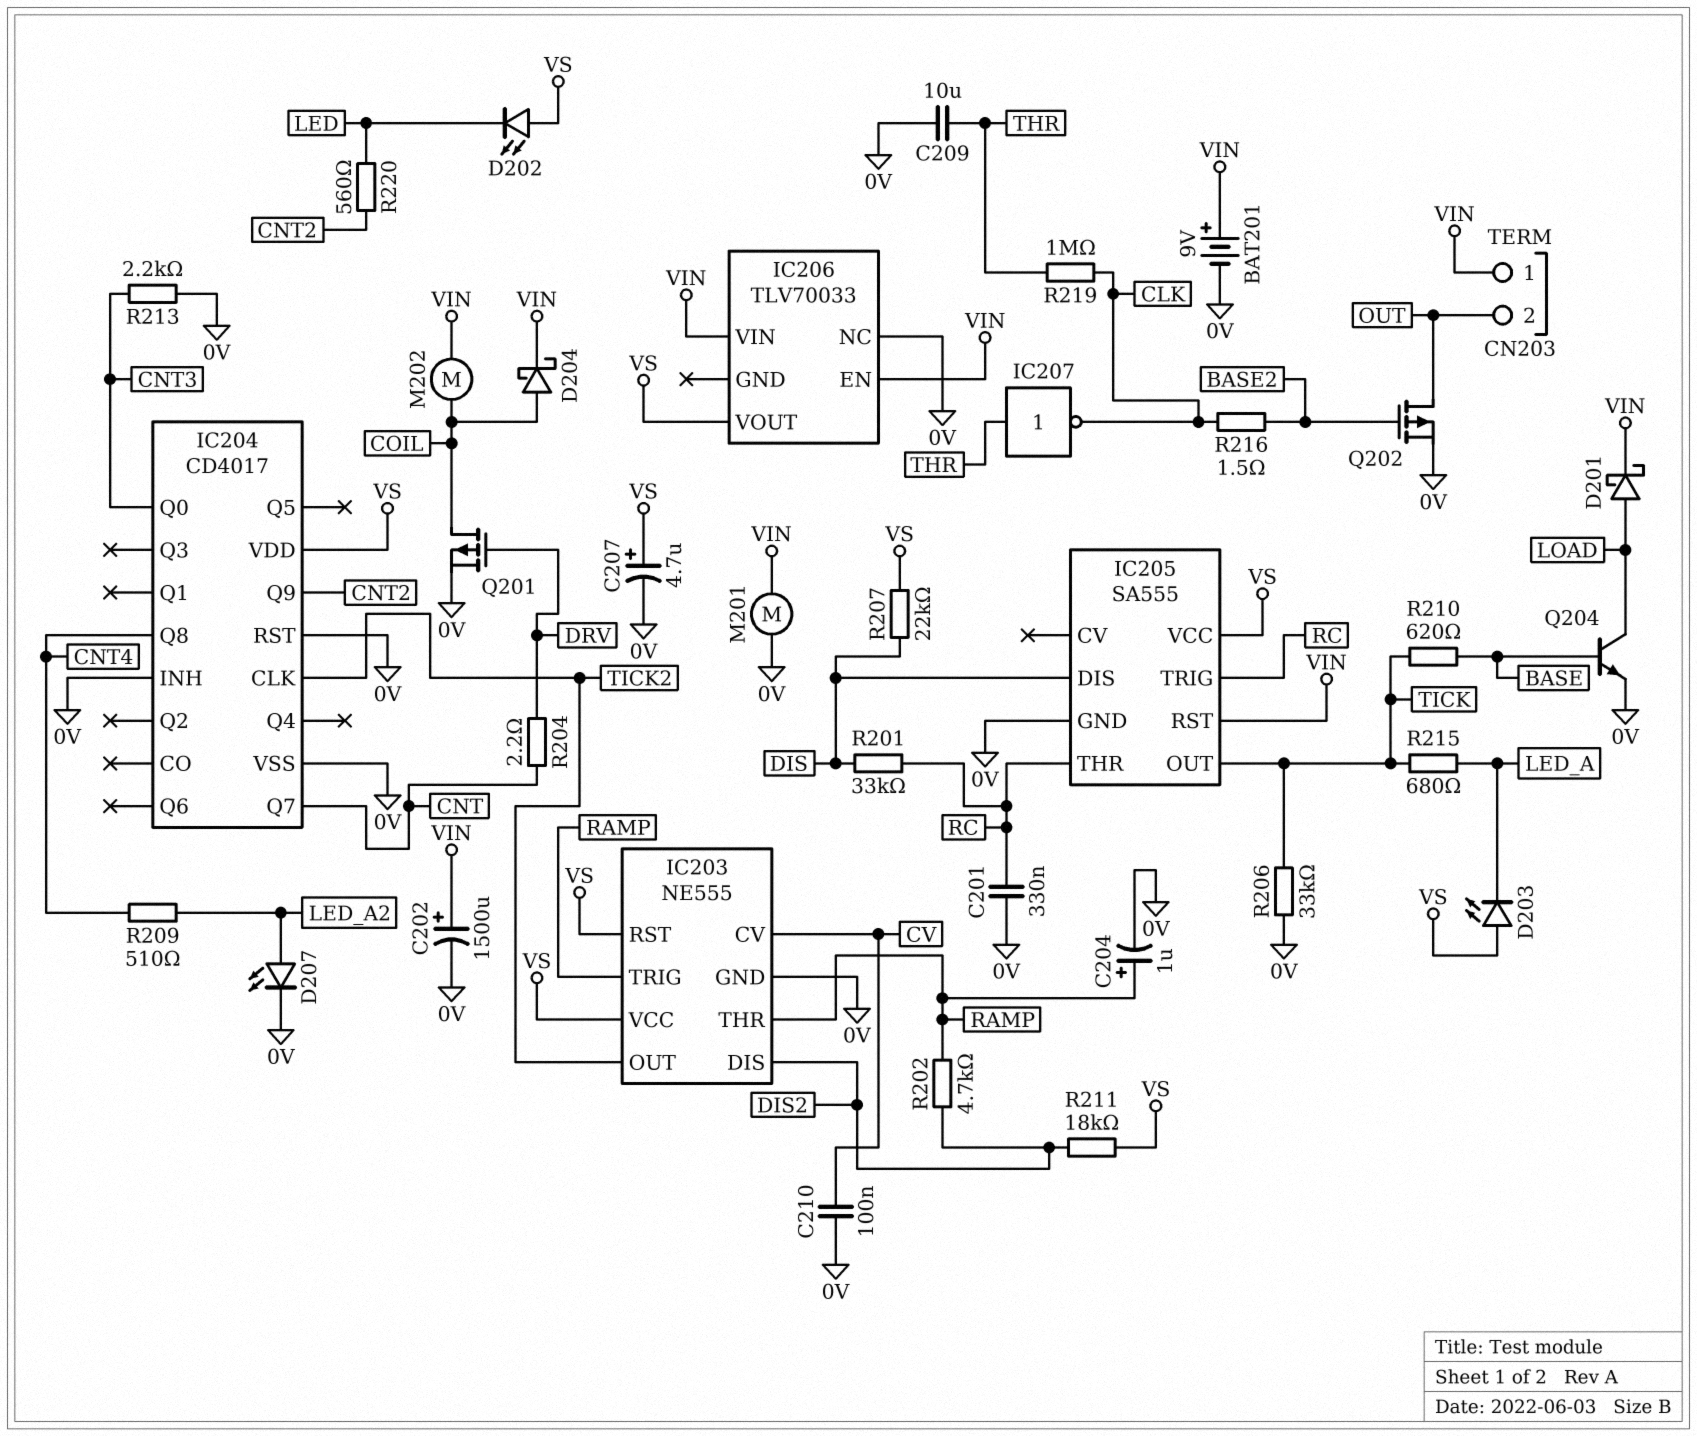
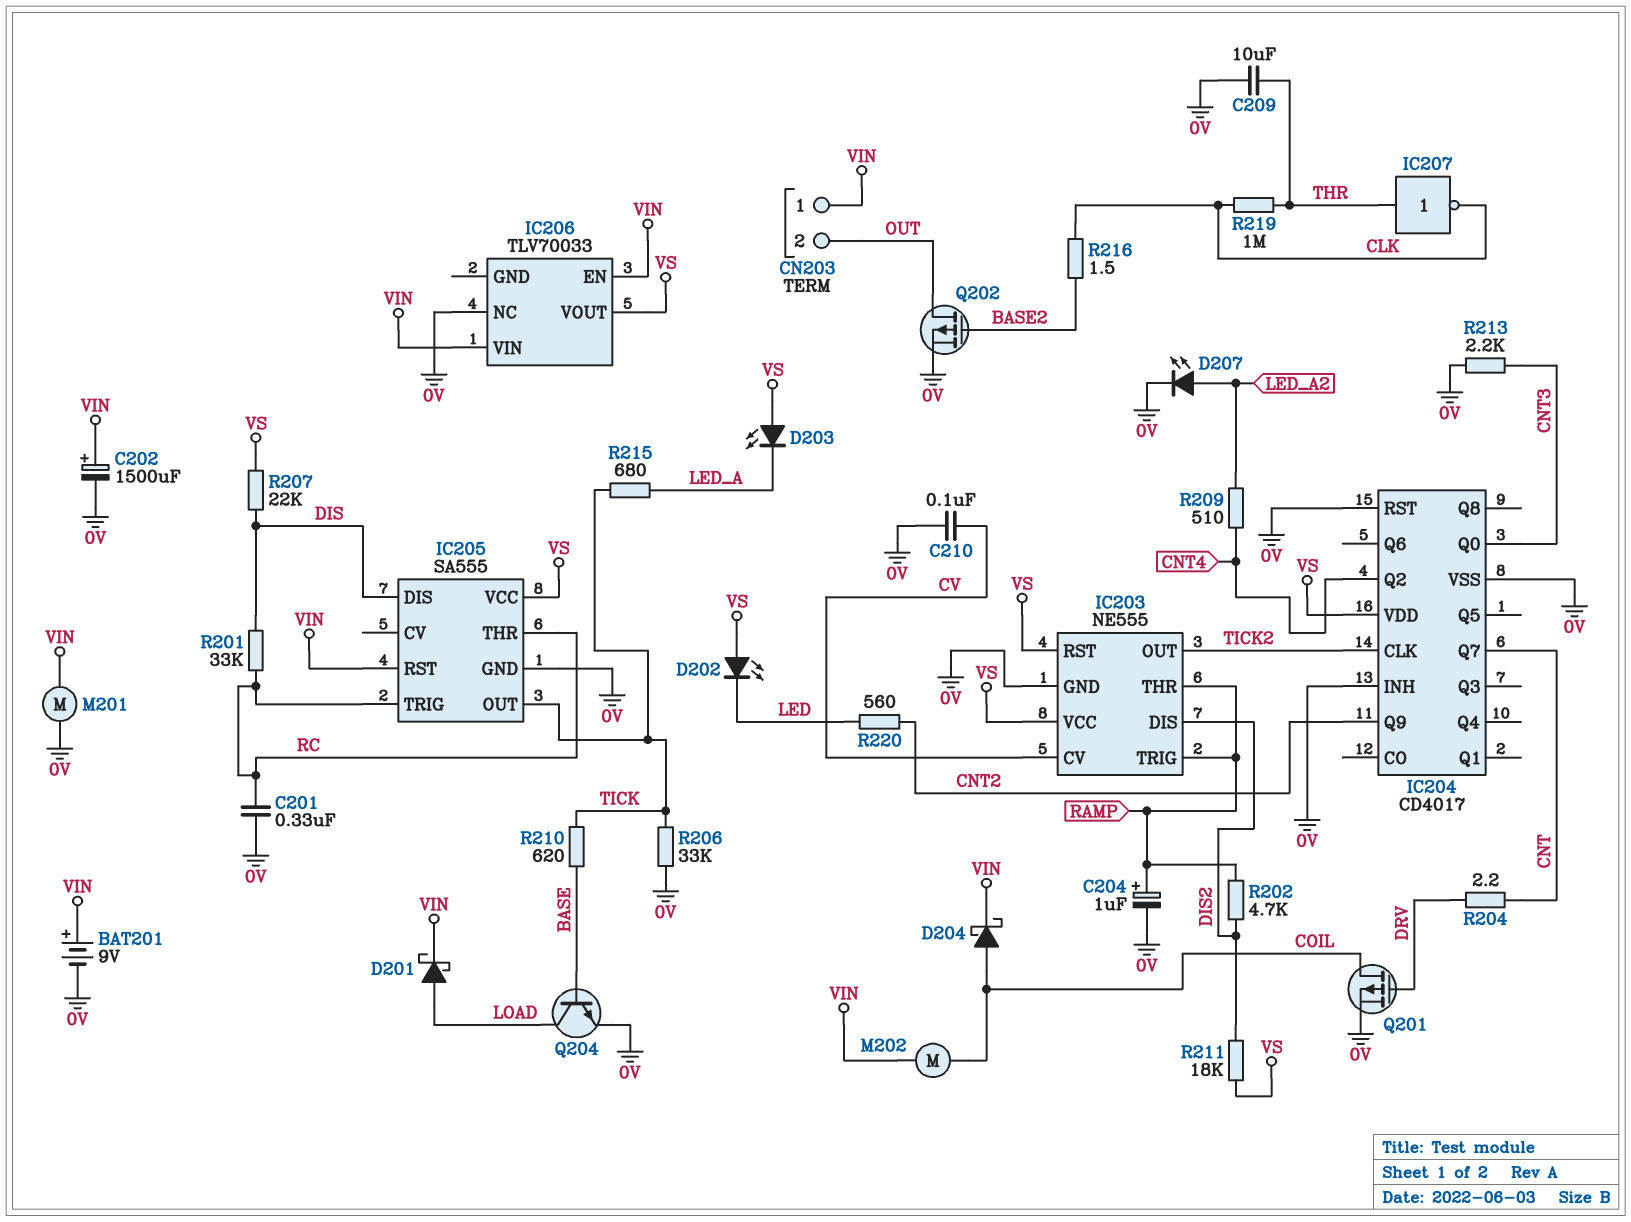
C207: 4.7uF (plus VS, minus 0V) -> none
IC204 pin Q2: none -> CNT4
IC204 pin Q8: CNT4 -> none

